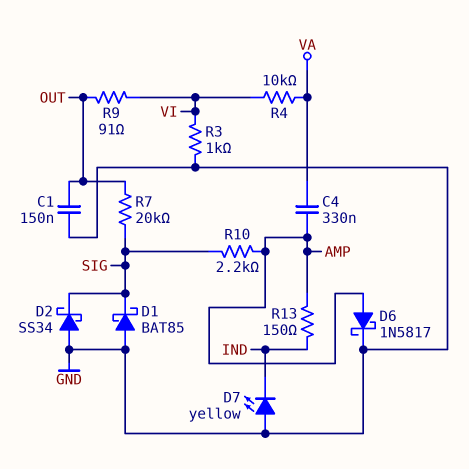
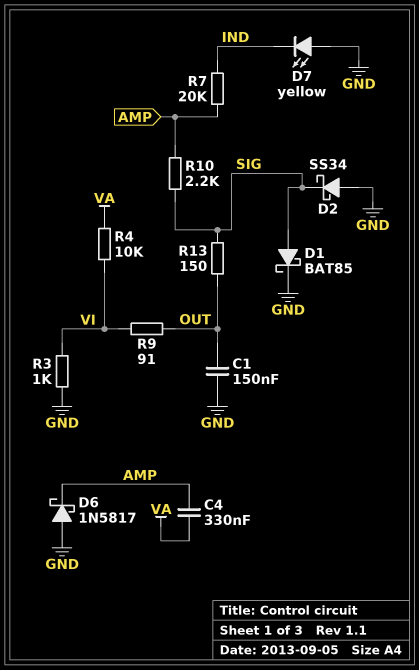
D1: schottky BAT85 (A GND, K SIG) -> schottky BAT85 (A SIG, K GND)
D6: schottky 1N5817 (A AMP, K GND) -> schottky 1N5817 (A GND, K AMP)
R7: 20k (OUT, SIG) -> 20k (AMP, IND)
R13: 150 (AMP, IND) -> 150 (OUT, SIG)

